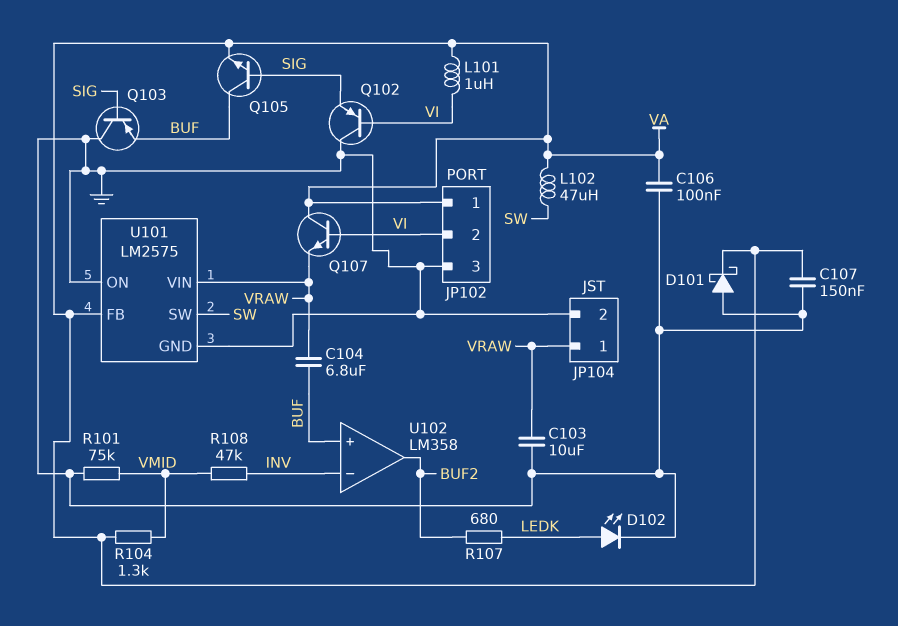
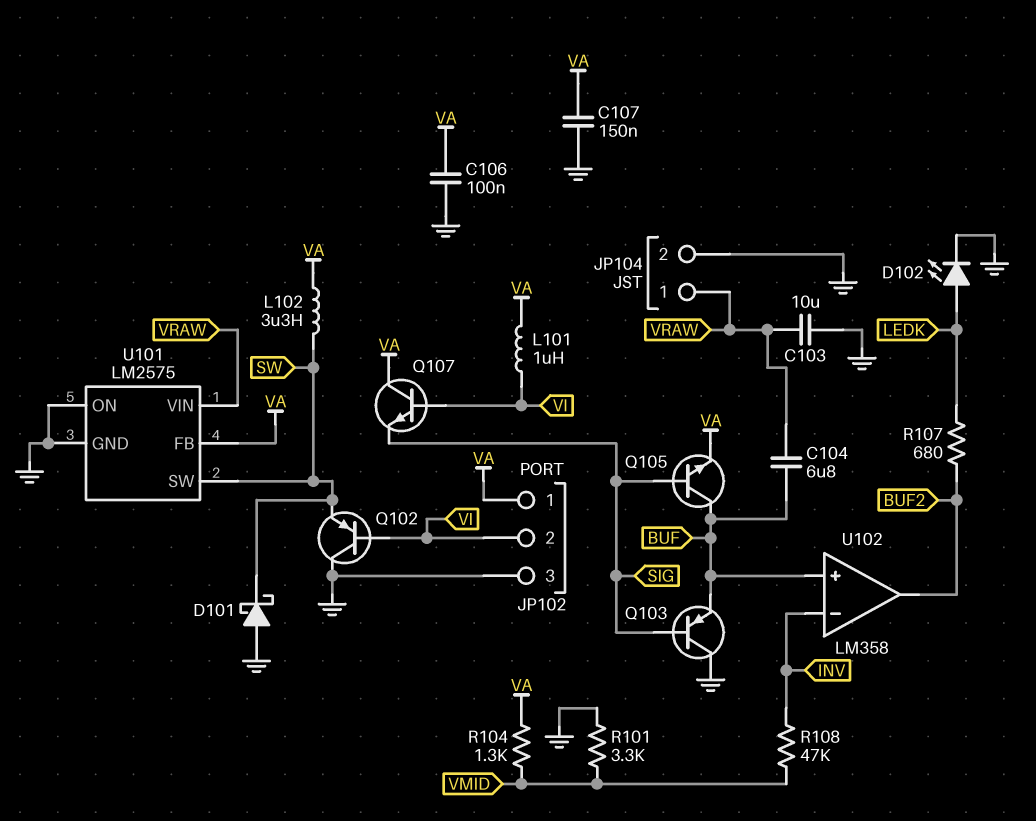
D101: schottky (A GND, K VA) -> schottky (A GND, K SW)
L102: 47uH (SW, VA) -> 3.3uH (SW, VA)
Q102: PNP (B VI, C GND, E SIG) -> PNP (B VI, C GND, E SW)
Q107: NPN (B VI, C VA, E VRAW) -> NPN (B VI, C VA, E SIG)
R101: 75k (GND, VMID) -> 3.3k (GND, VMID)

